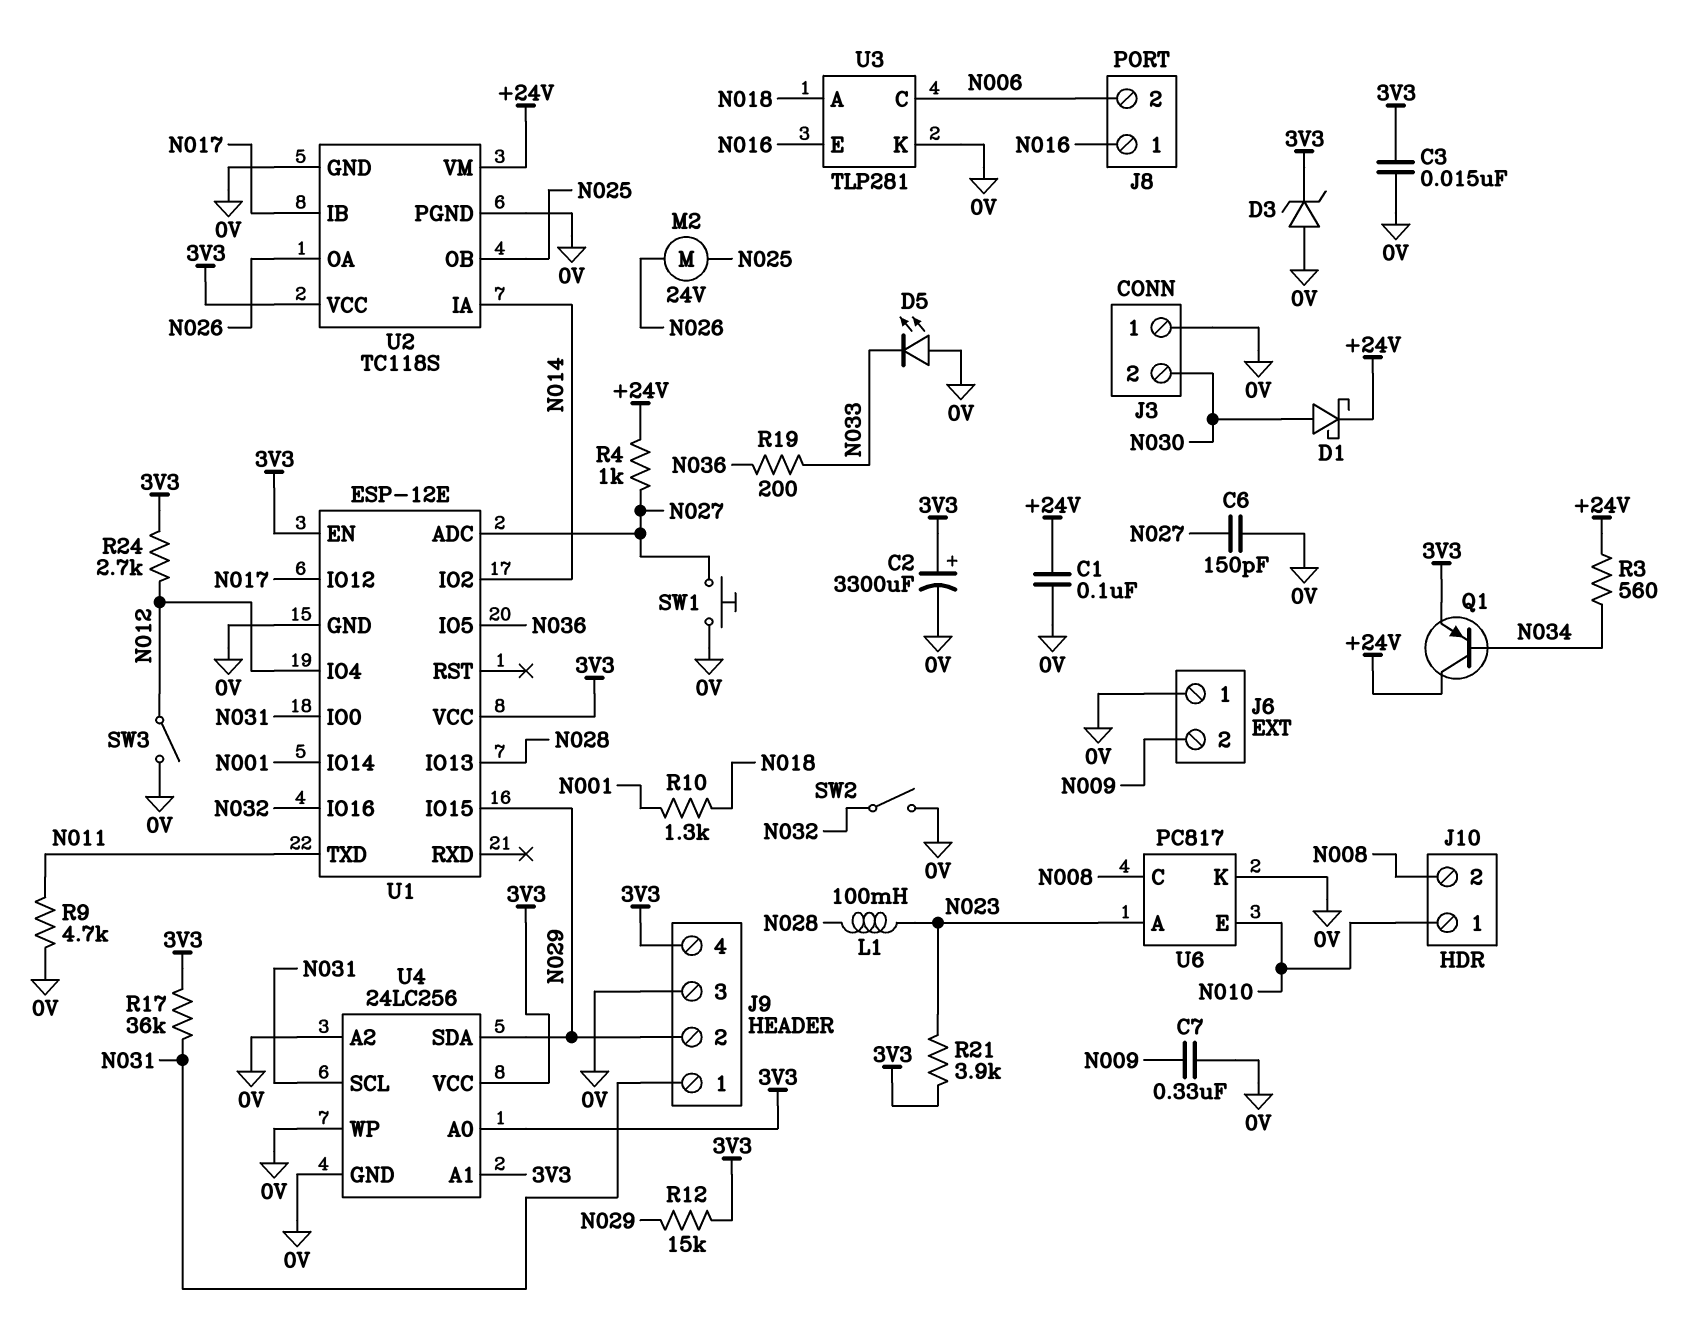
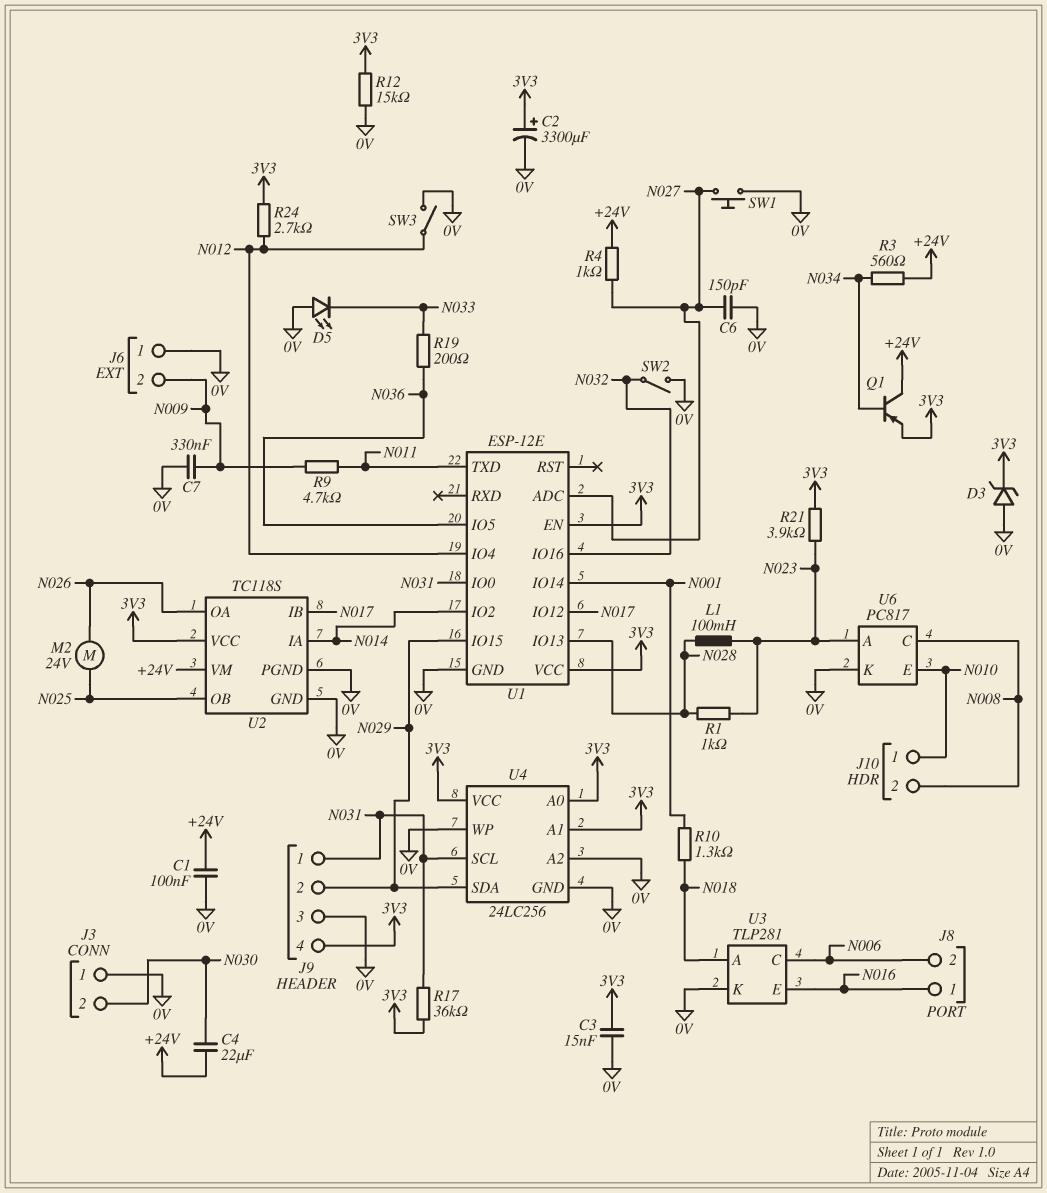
C4: none -> 22uF (+24V, N030)
D1: schottky (A N030, K +24V) -> none
R1: none -> 1k (N023, N028)
R9: 4.7k (0V, N011) -> 4.7k (N009, N011)
R12: 15k (3V3, N029) -> 15k (0V, 3V3)

